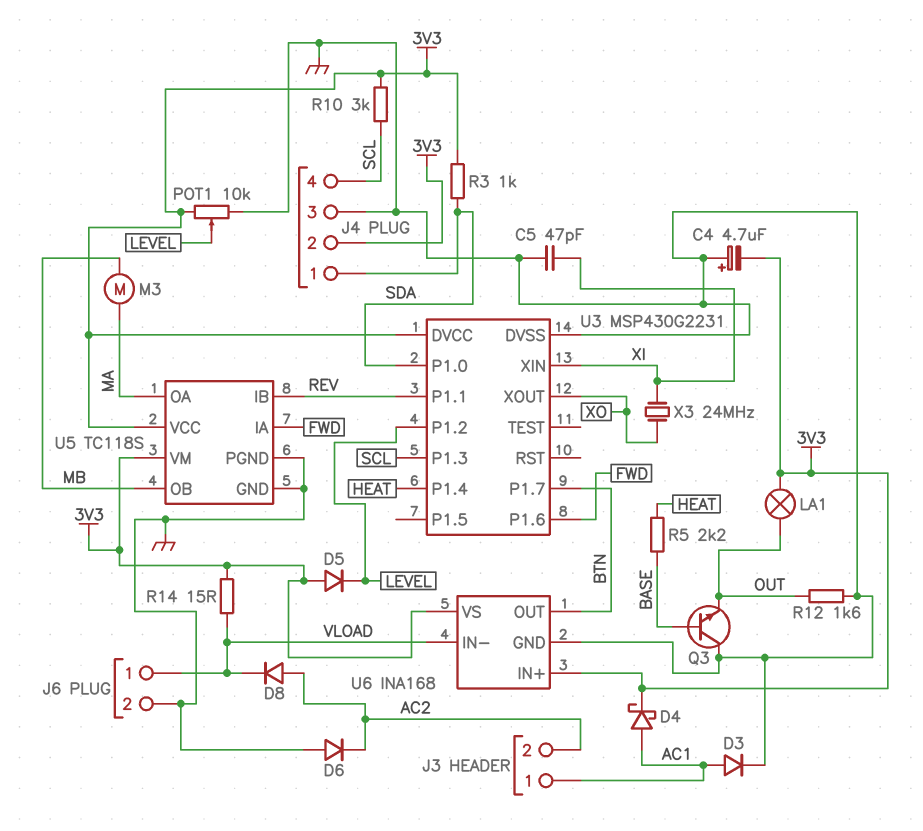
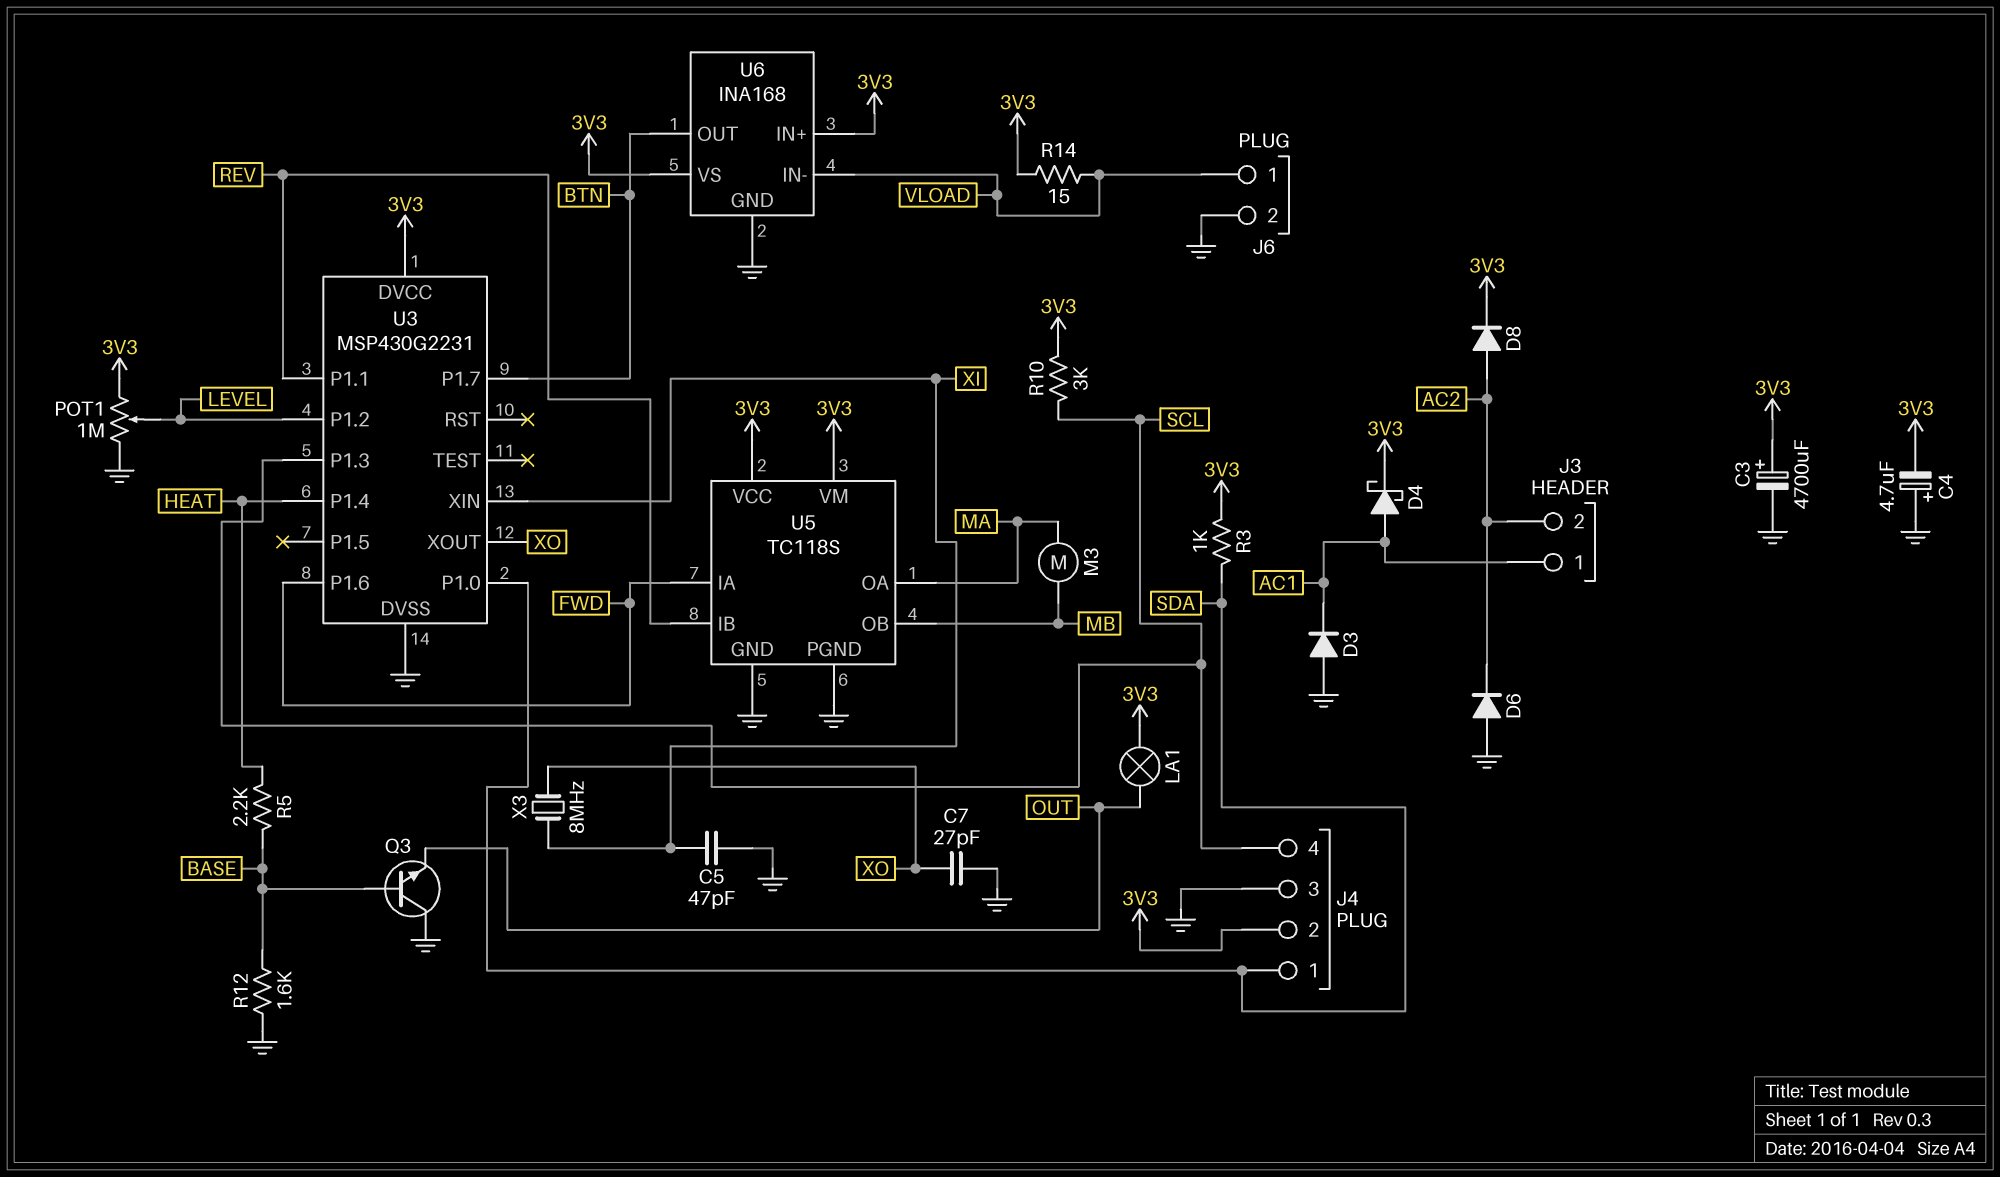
C3: none -> 4700uF (plus 3V3, minus GND)
C7: none -> 27pF (GND, XO)
D3: diode (A AC1, K GND) -> diode (A GND, K AC1)
D5: diode (A 3V3, K LEVEL) -> none
D8: diode (A AC2, K VLOAD) -> diode (A AC2, K 3V3)
POT1: 10k (3V3, GND, wiper LEVEL) -> 1M (3V3, GND, wiper LEVEL)
R12: 1.6k (GND, OUT) -> 1.6k (BASE, GND)
X3: 24MHz (XI, XO) -> 8MHz (XI, XO)

